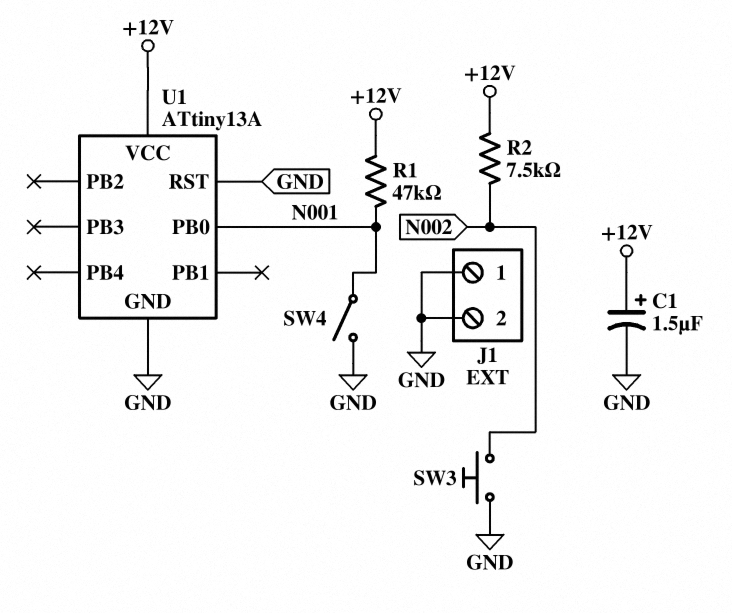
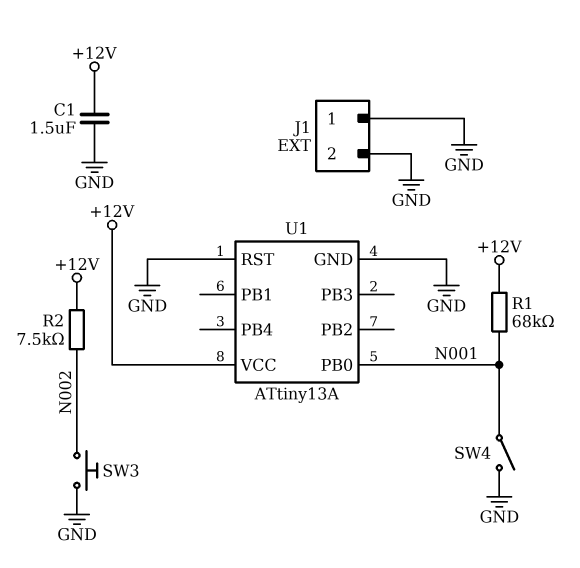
C1: 1.5uF (plus +12V, minus GND) -> 1.5uF (+12V, GND)
R1: 47k (+12V, N001) -> 68k (+12V, N001)

